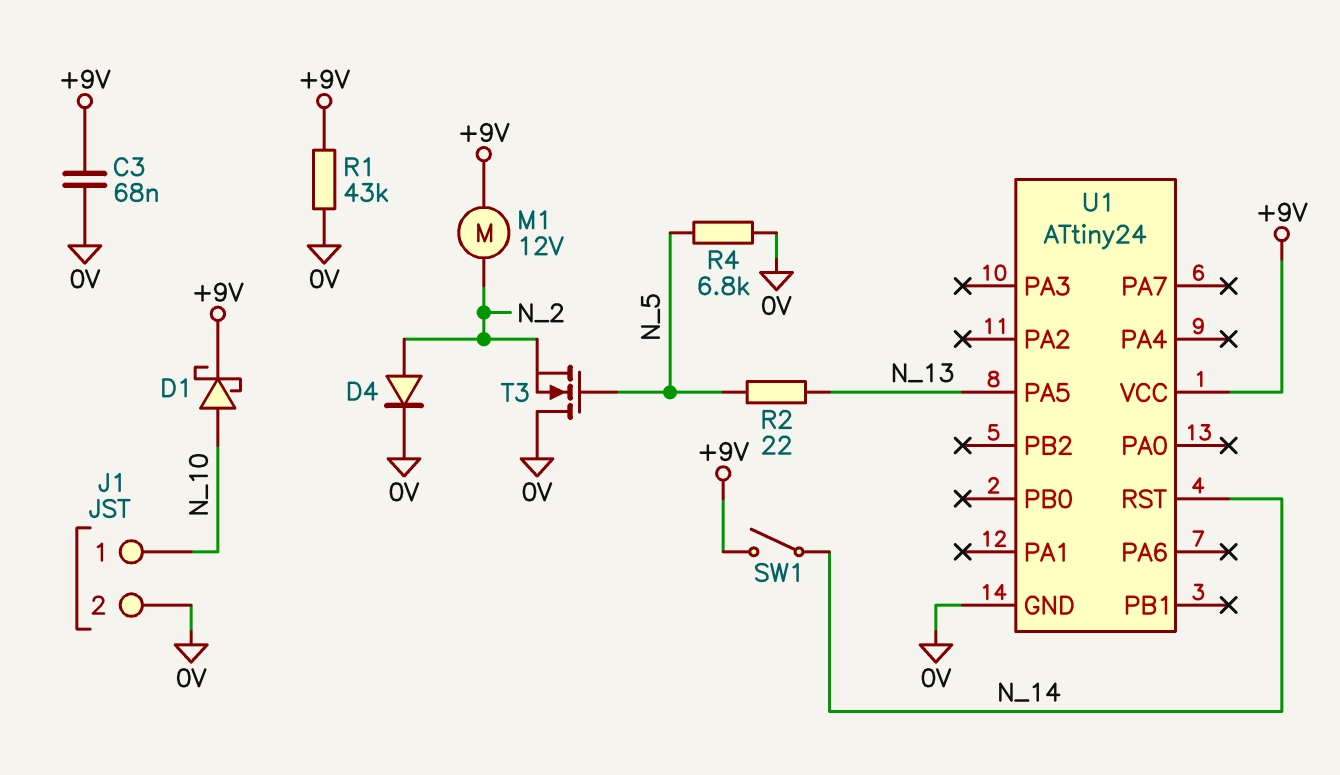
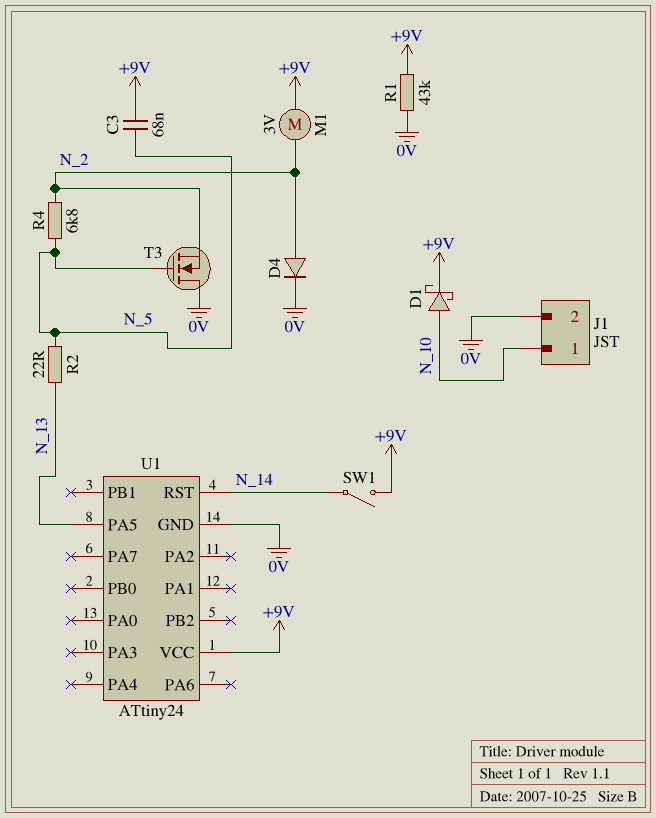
C3: 68nF (+9V, 0V) -> 68nF (+9V, N_5)
M1: motor 12V (+9V, N_2) -> motor 3V (+9V, N_2)
R4: 6.8k (0V, N_5) -> 6.8k (N_2, N_5)

